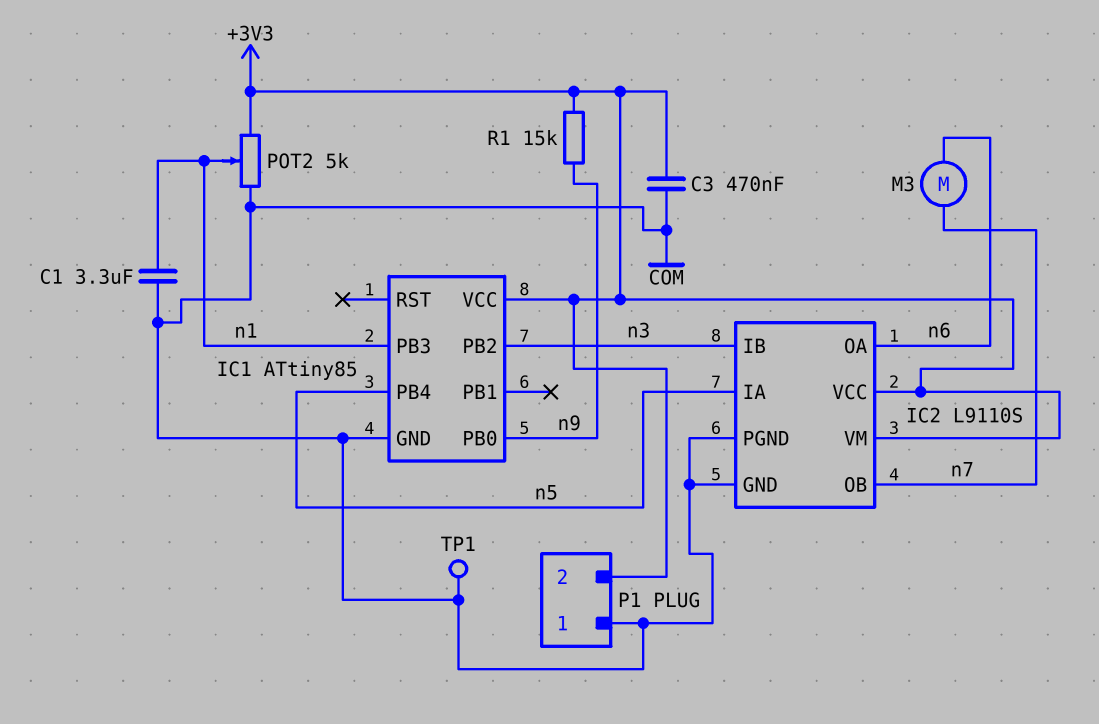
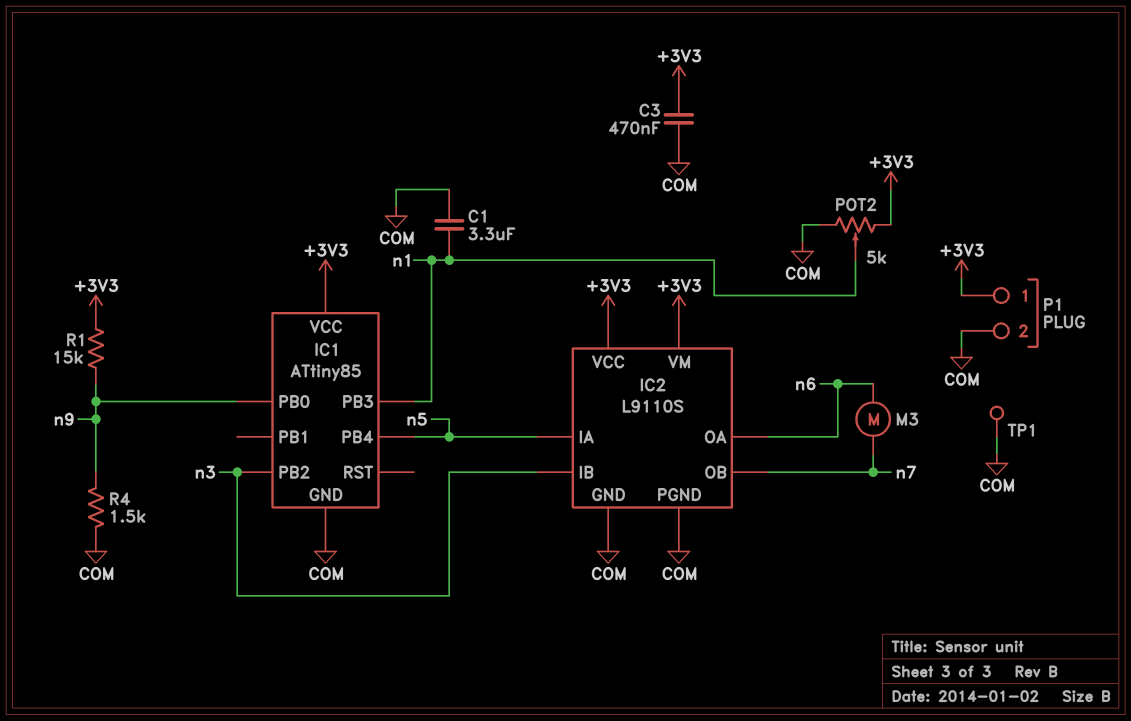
P1 pin 1: COM -> +3V3
P1 pin 2: +3V3 -> COM
R4: none -> 1.5k (COM, n9)

